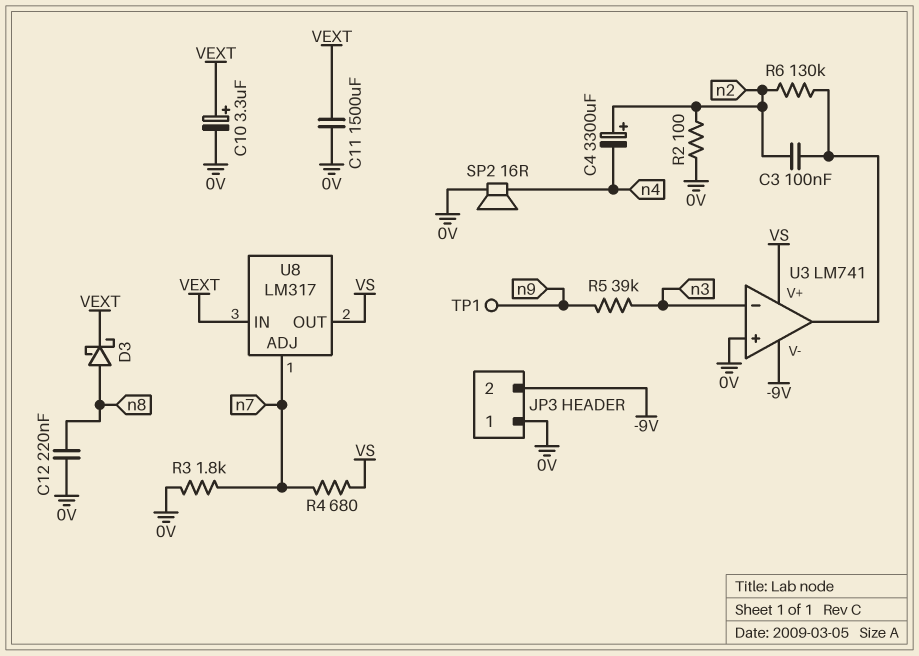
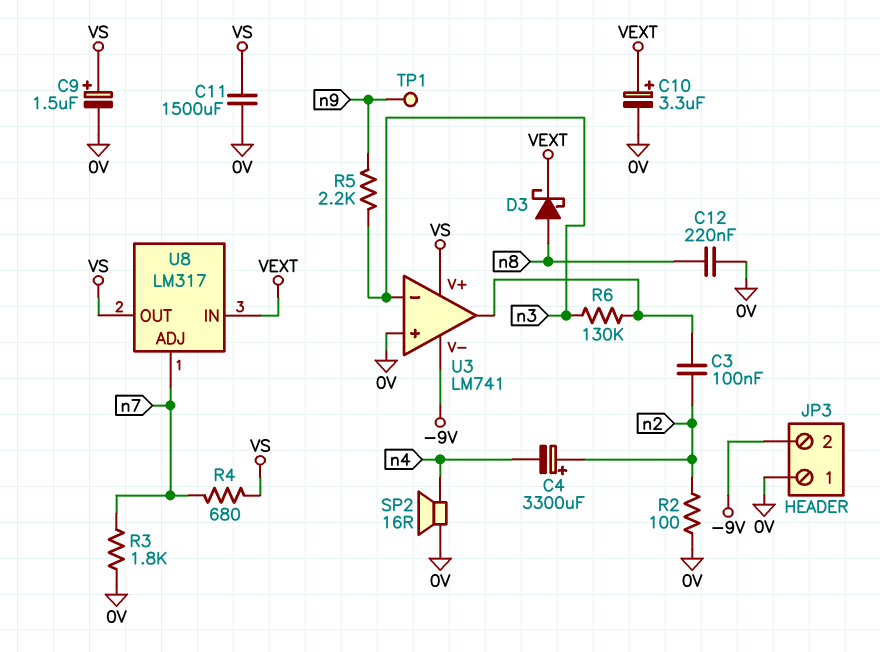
C9: none -> 1.5uF (plus VS, minus 0V)
C11: 1500uF (0V, VEXT) -> 1500uF (0V, VS)
R5: 39k (n3, n9) -> 2.2k (n3, n9)
R6: 130k (U3/out, n2) -> 130k (U3/out, n3)

